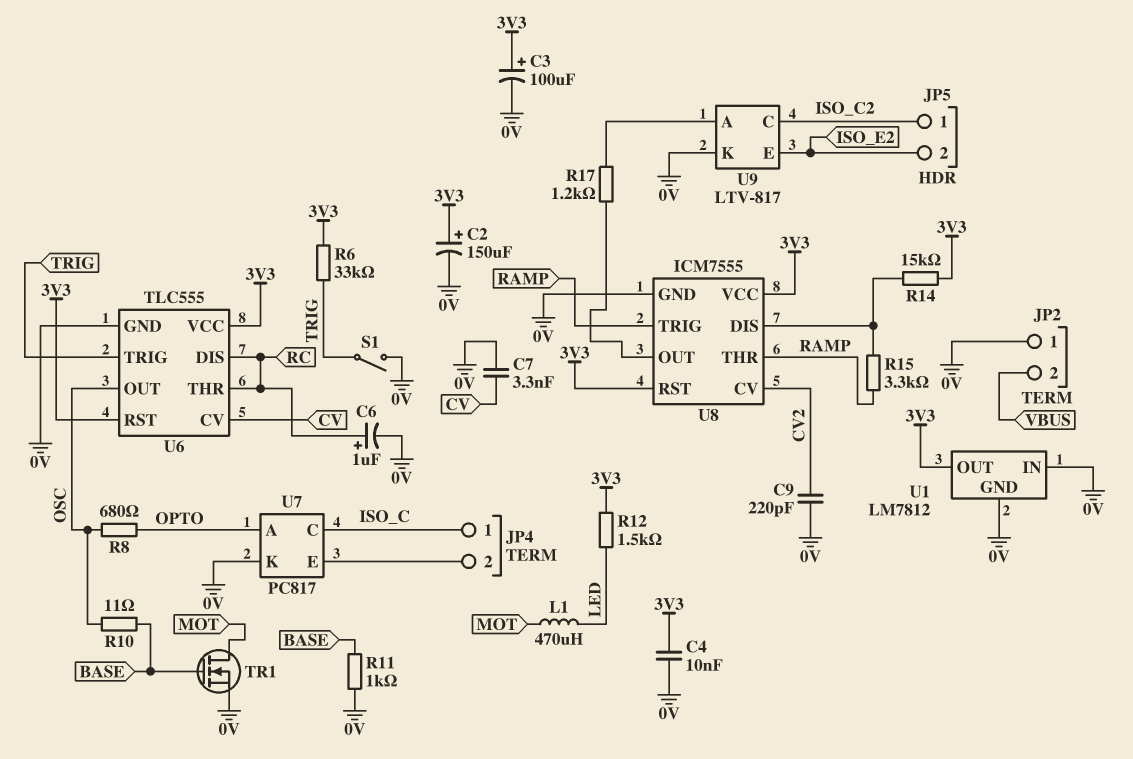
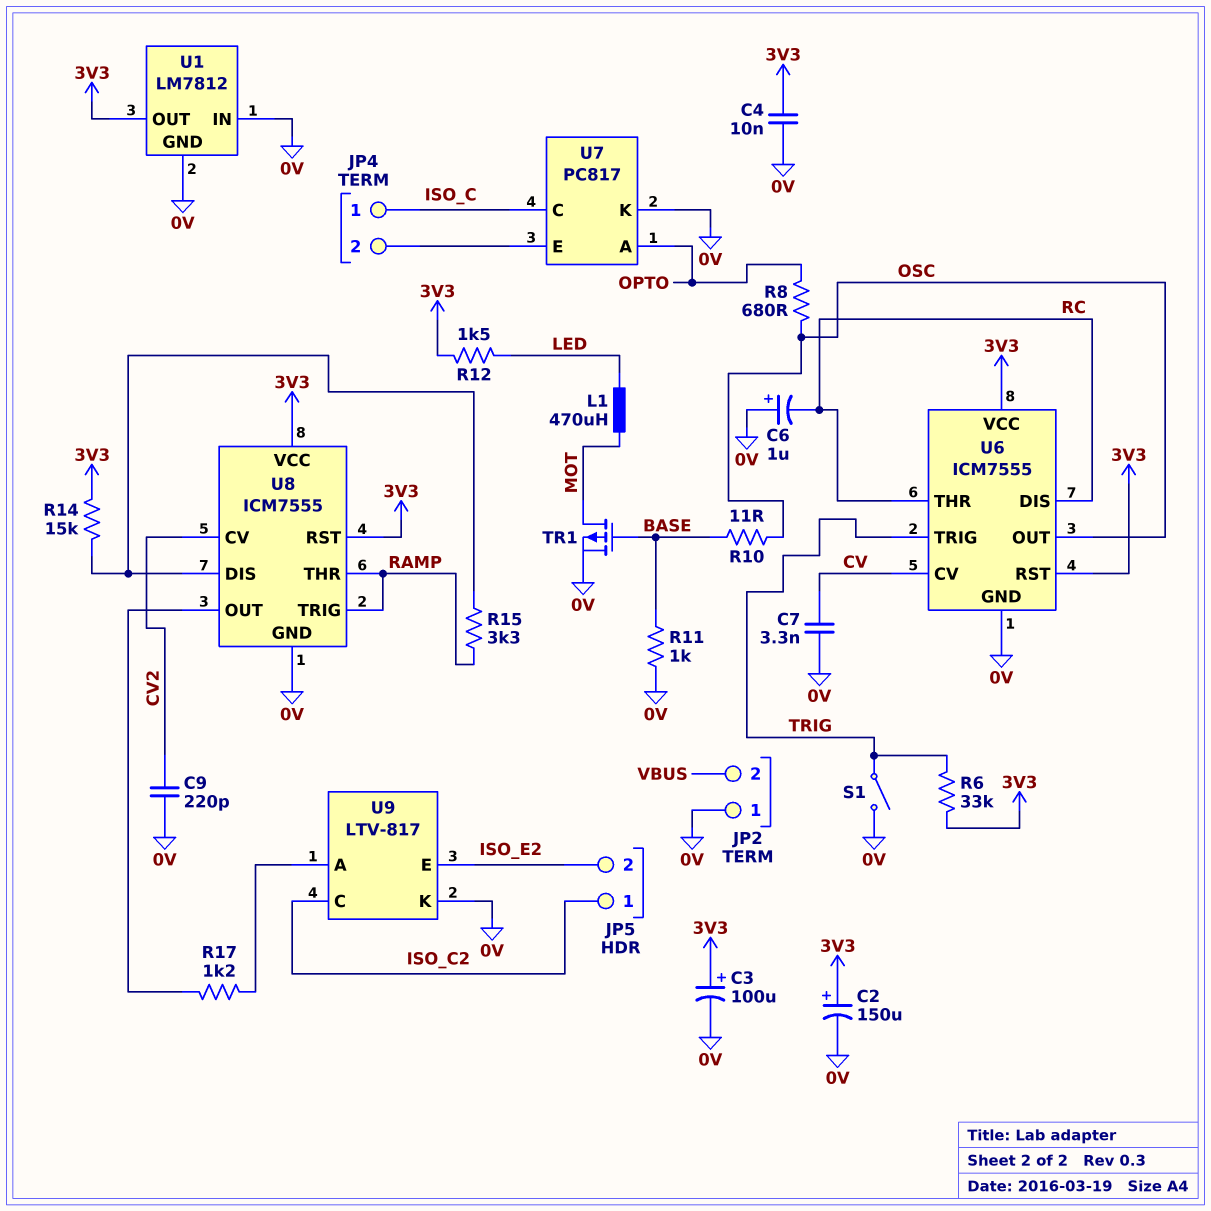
C6: 1uF (plus RC, minus 0V) -> 1uF (plus 0V, minus RC)
TR1: NMOS (G BASE, D MOT, S 0V) -> PMOS (G BASE, D MOT, S 0V)
U6: TLC555 -> ICM7555

